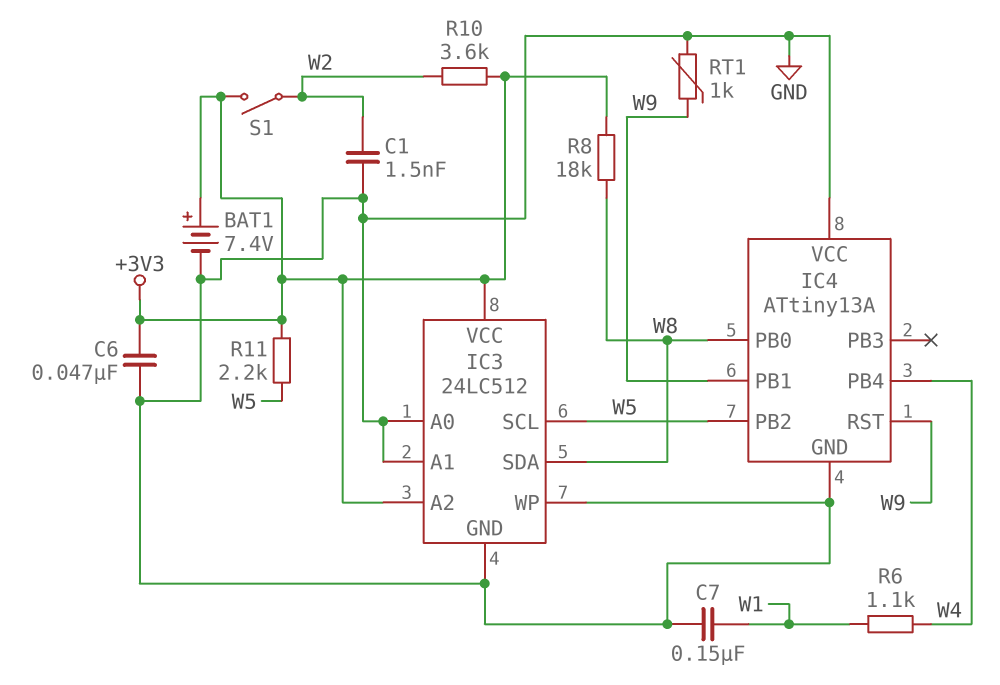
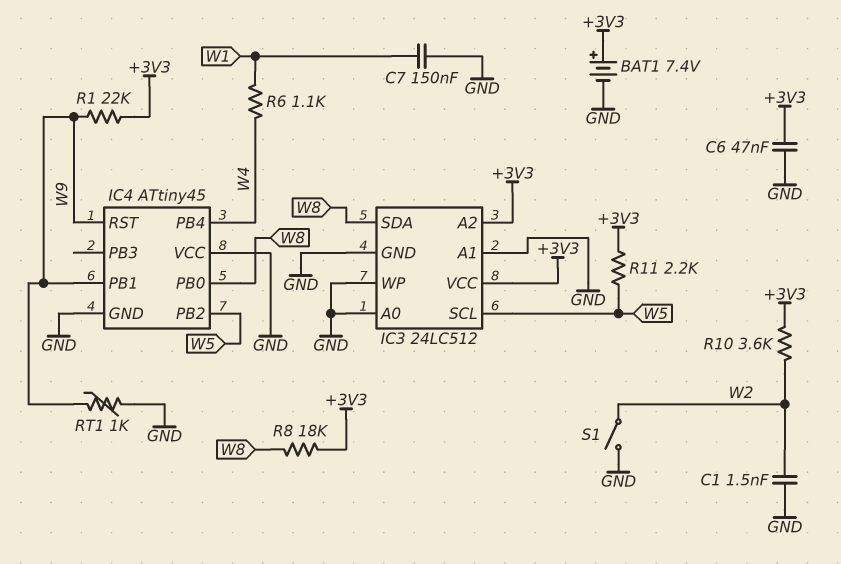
IC4: ATtiny13A -> ATtiny45
R1: none -> 22k (+3V3, W9)
S1: switch (+3V3, W2) -> switch (GND, W2)

